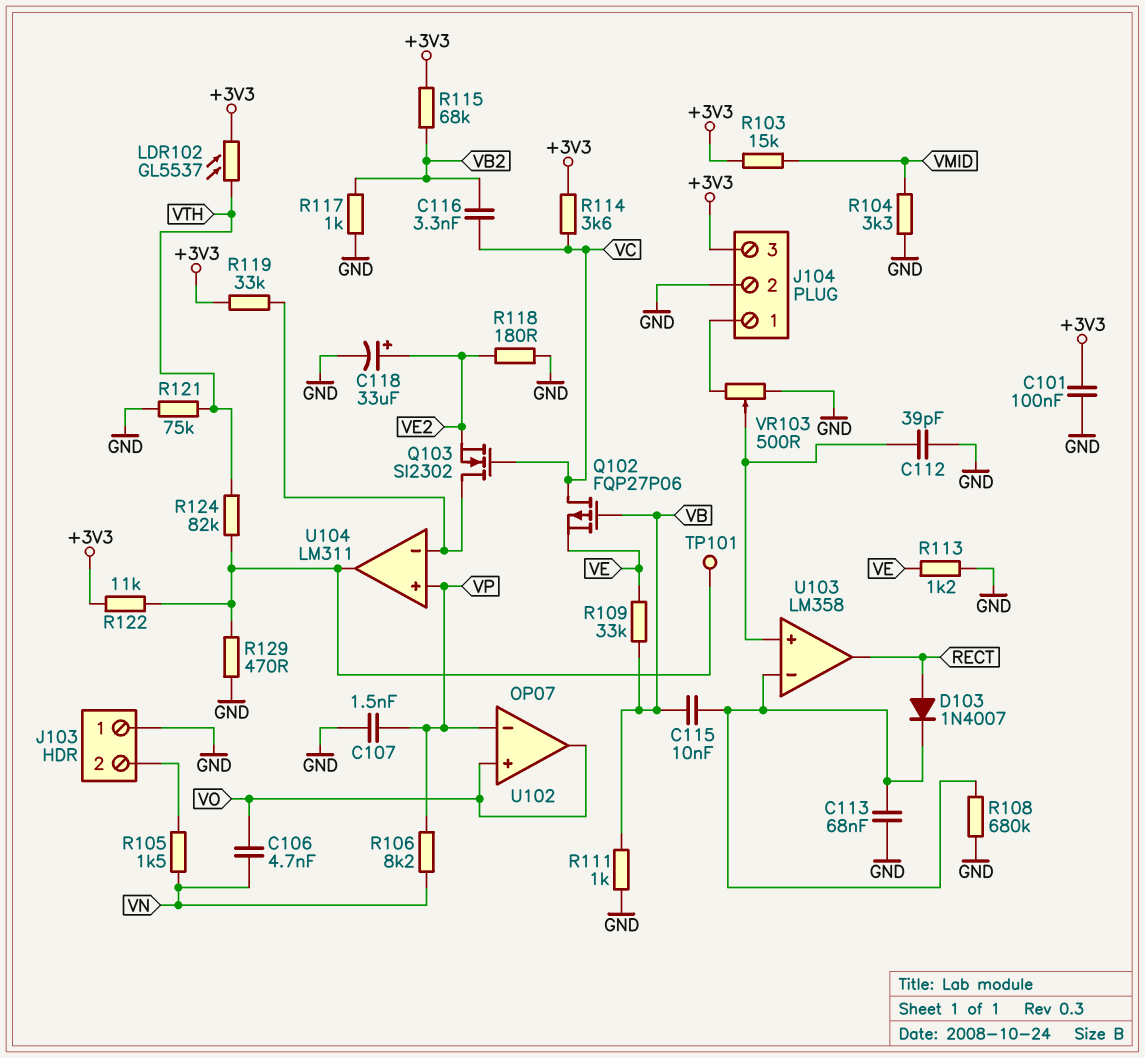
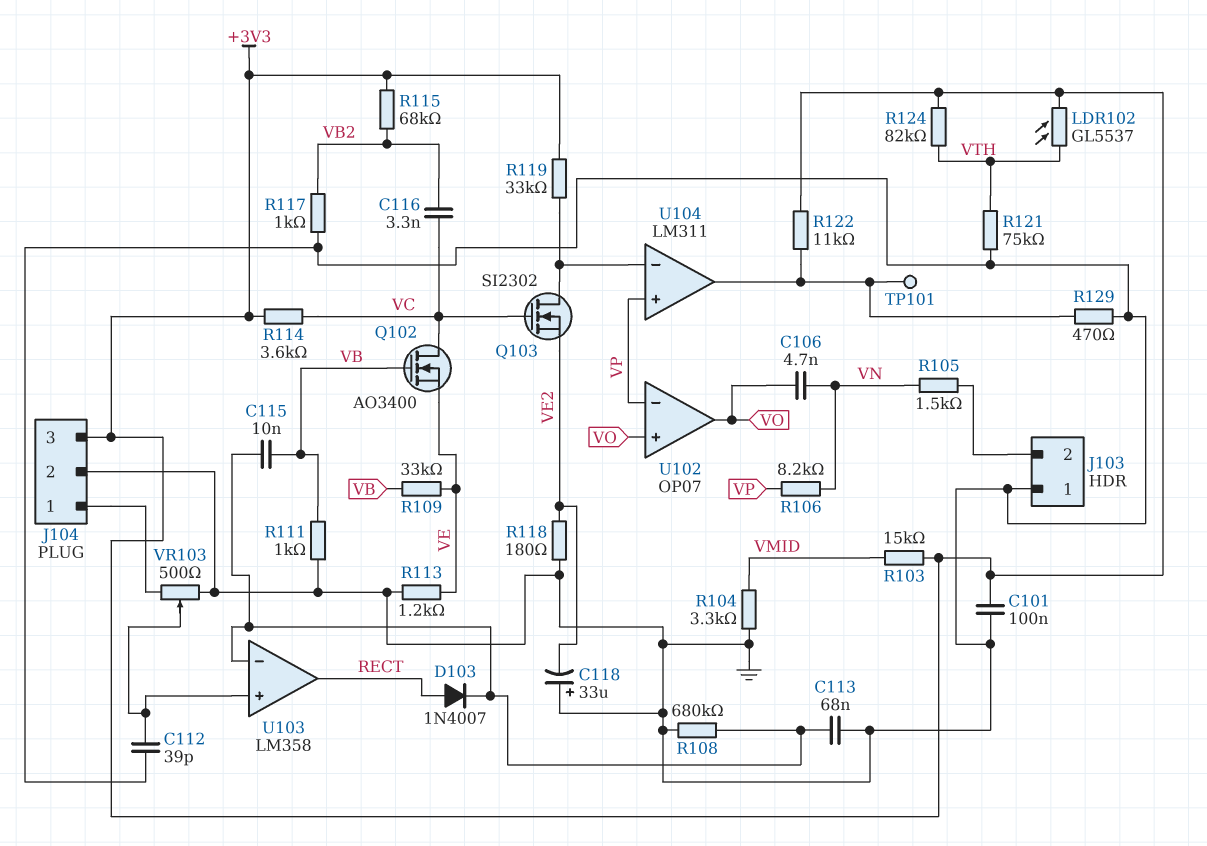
C107: 1.5nF (GND, VP) -> none
C118: 33uF (plus VE2, minus GND) -> 33uF (plus GND, minus VE2)
Q102: PMOS FQP27P06 (G VB, D VC, S VE) -> NMOS AO3400 (G VB, D VC, S VE)
R124: 82k (U104/out, VTH) -> 82k (+3V3, VTH)

